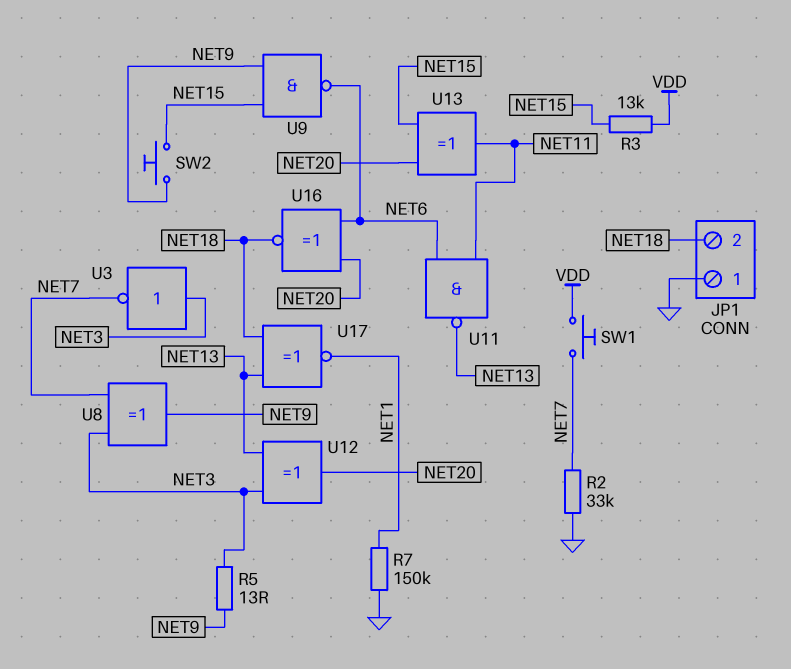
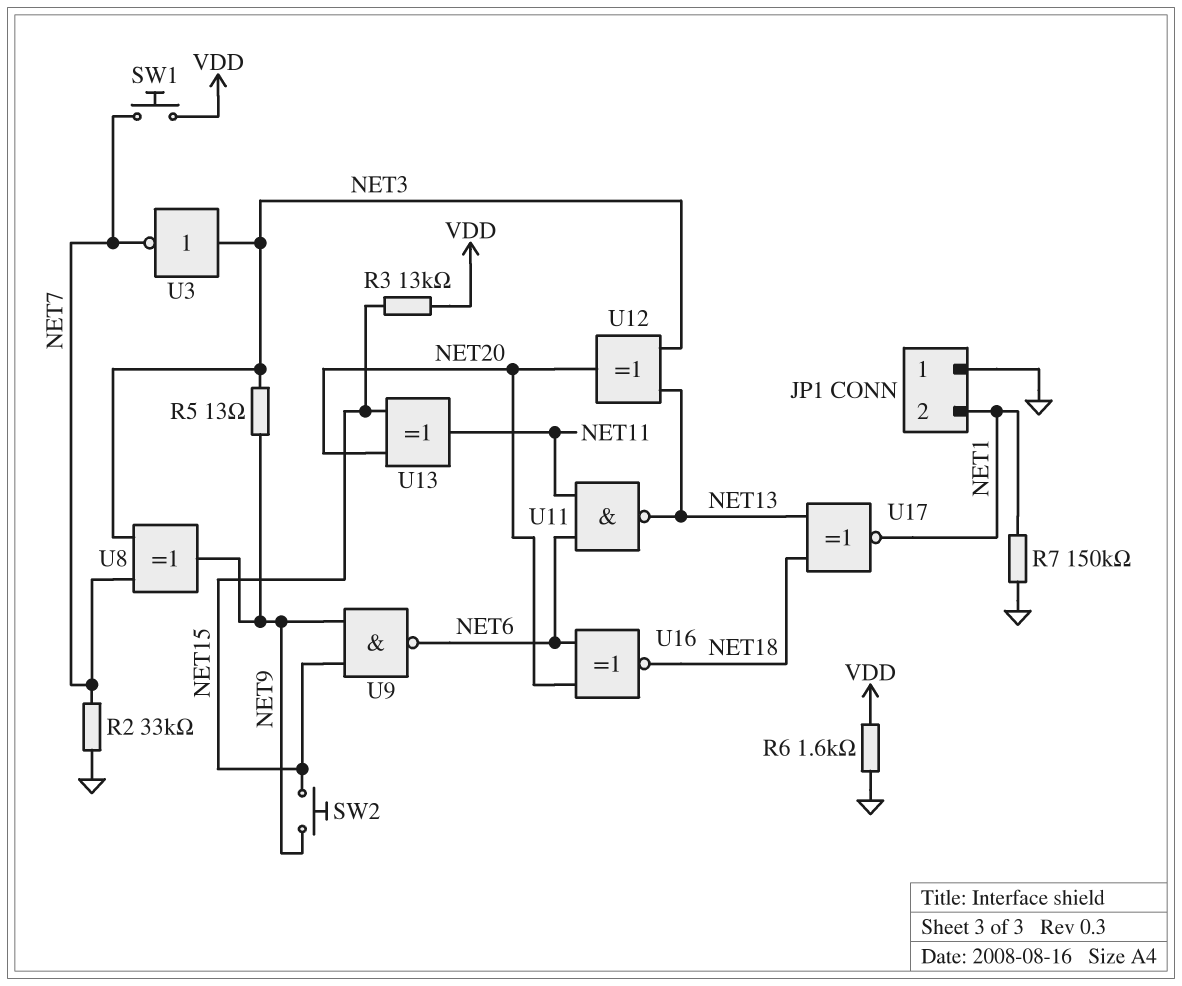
JP1 pin 2: NET18 -> NET1
R6: none -> 1.6k (GND, VDD)

